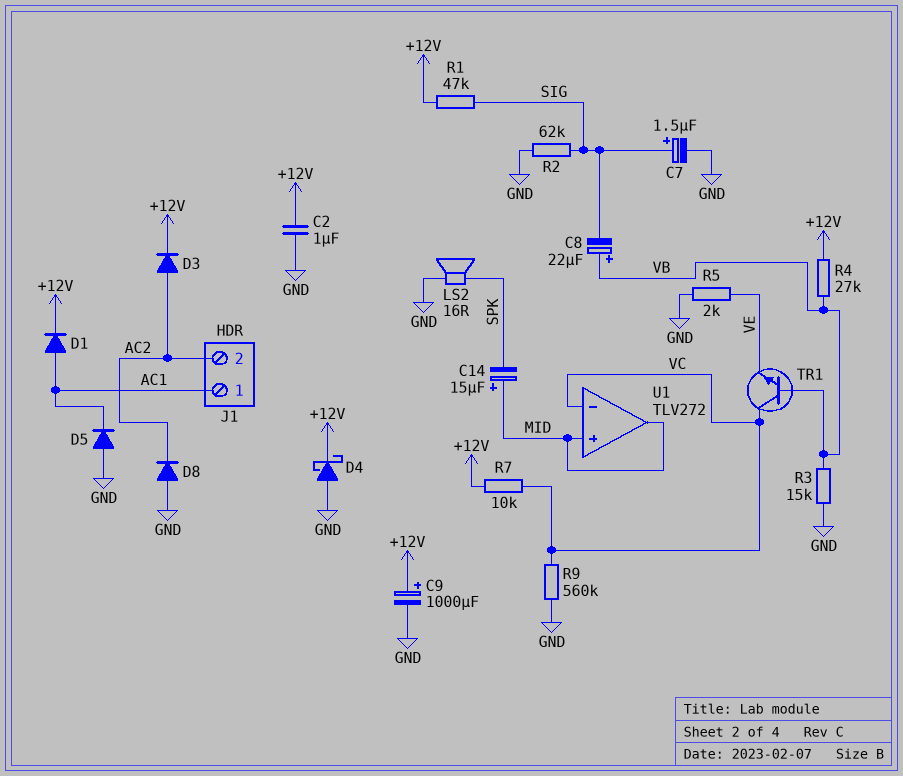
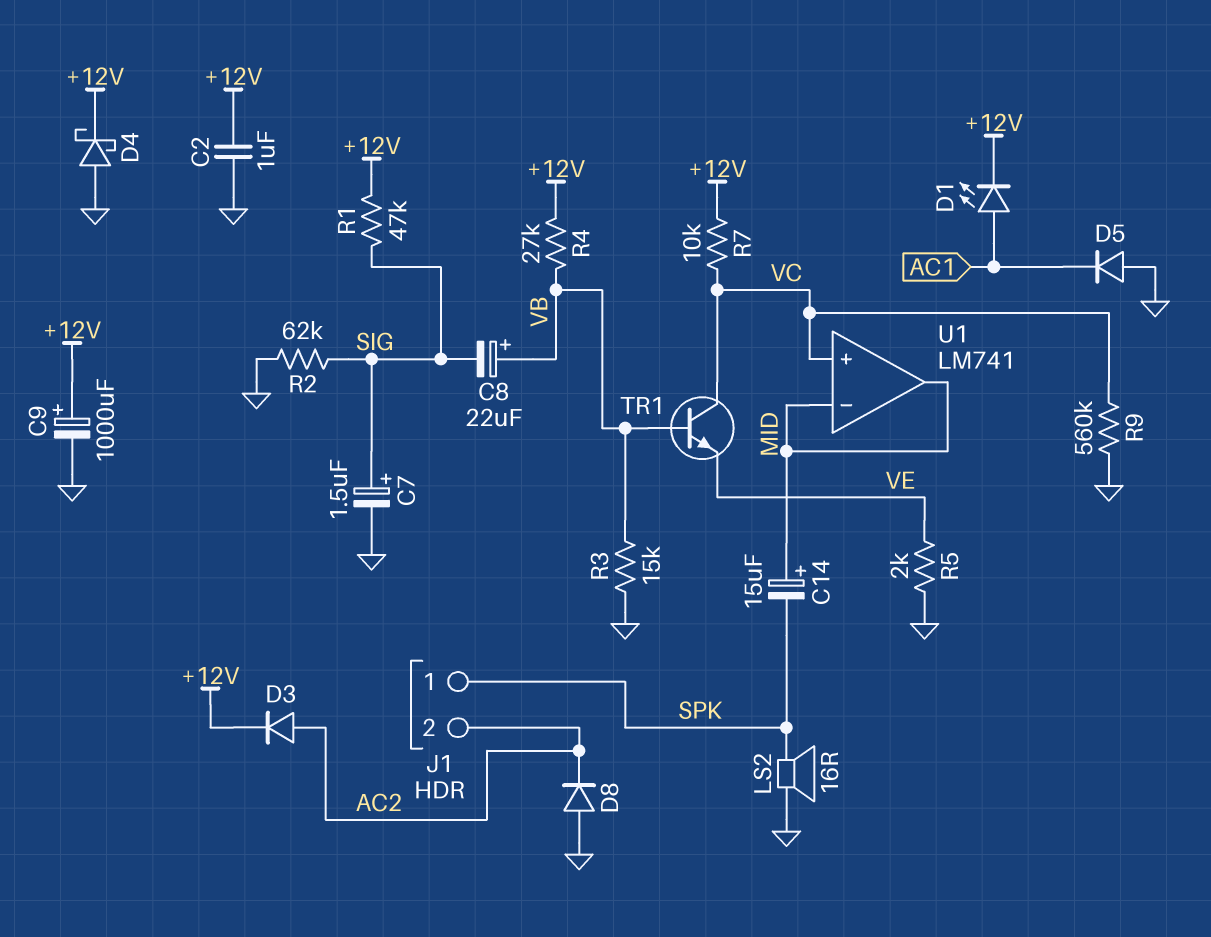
D1: diode (A AC1, K +12V) -> LED (A AC1, K +12V)
J1 pin 1: AC1 -> SPK
U1: TLV272 -> LM741
U1 pin in+: MID -> VC
U1 pin in-: VC -> MID

